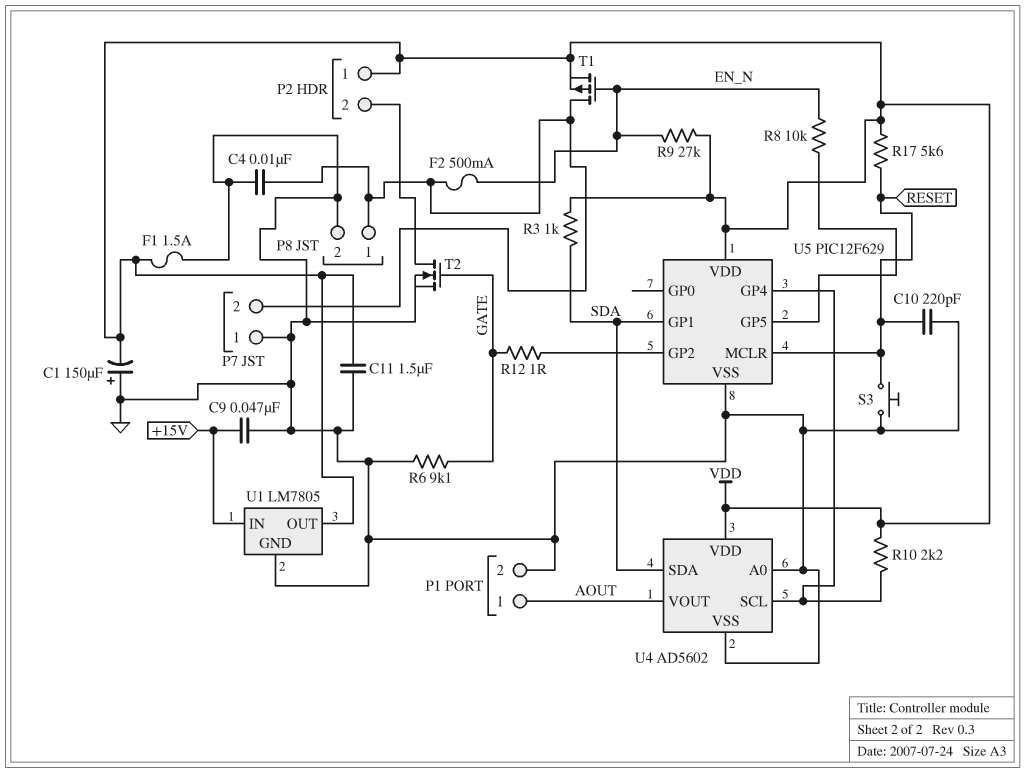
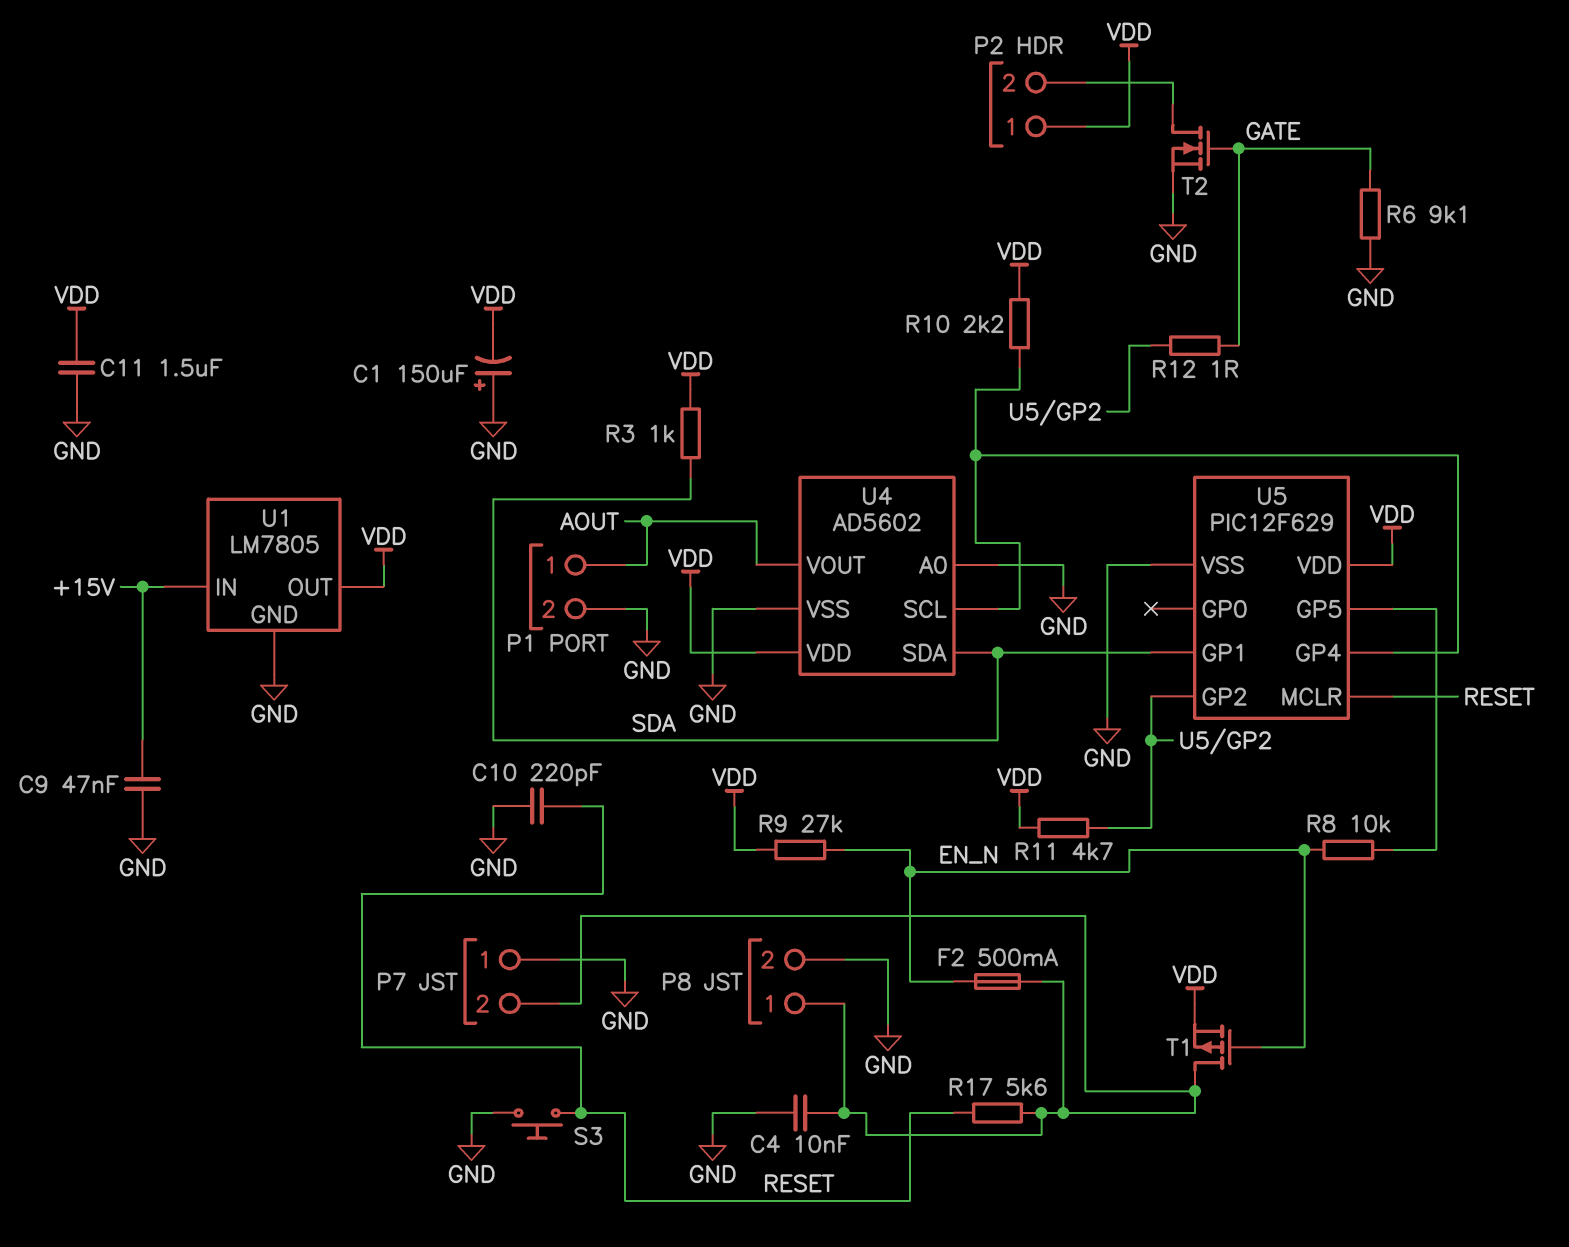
F1: 1.5A (GND, VDD) -> none
R11: none -> 4.7k (U5/GP2, VDD)
R17: 5.6k (RESET, VDD) -> 5.6k (P7/2, RESET)

